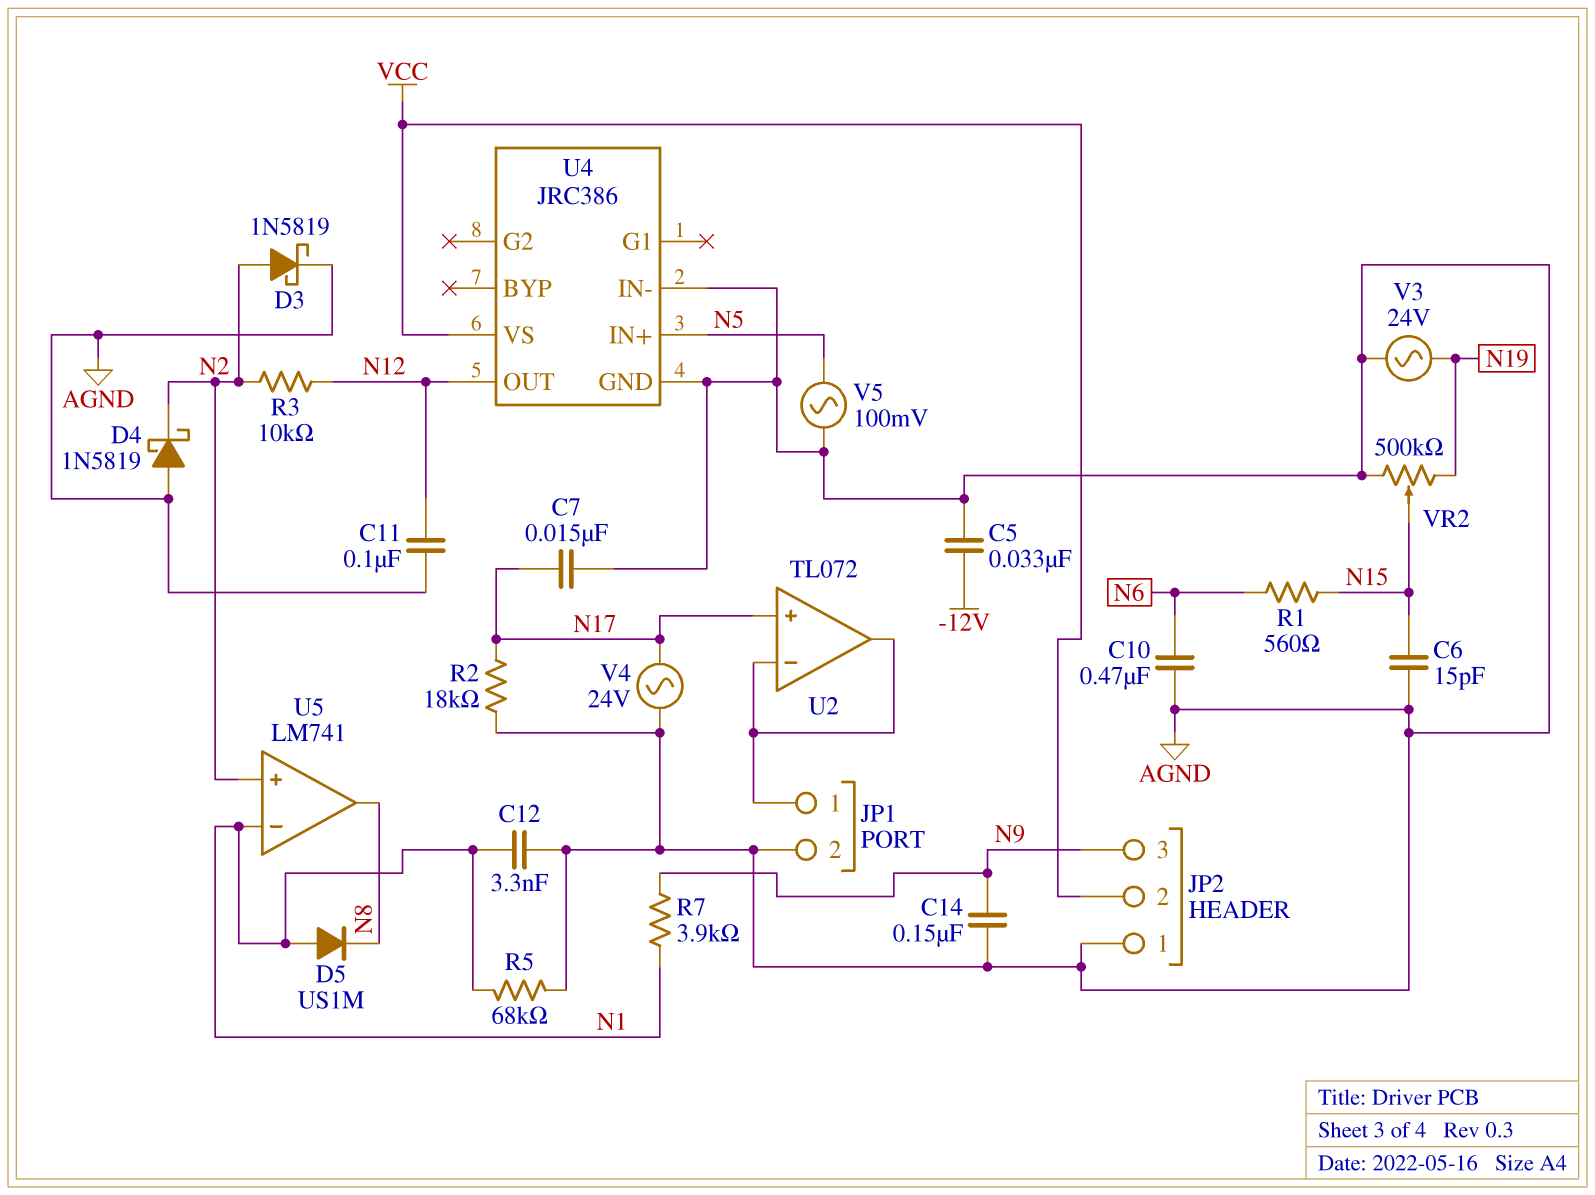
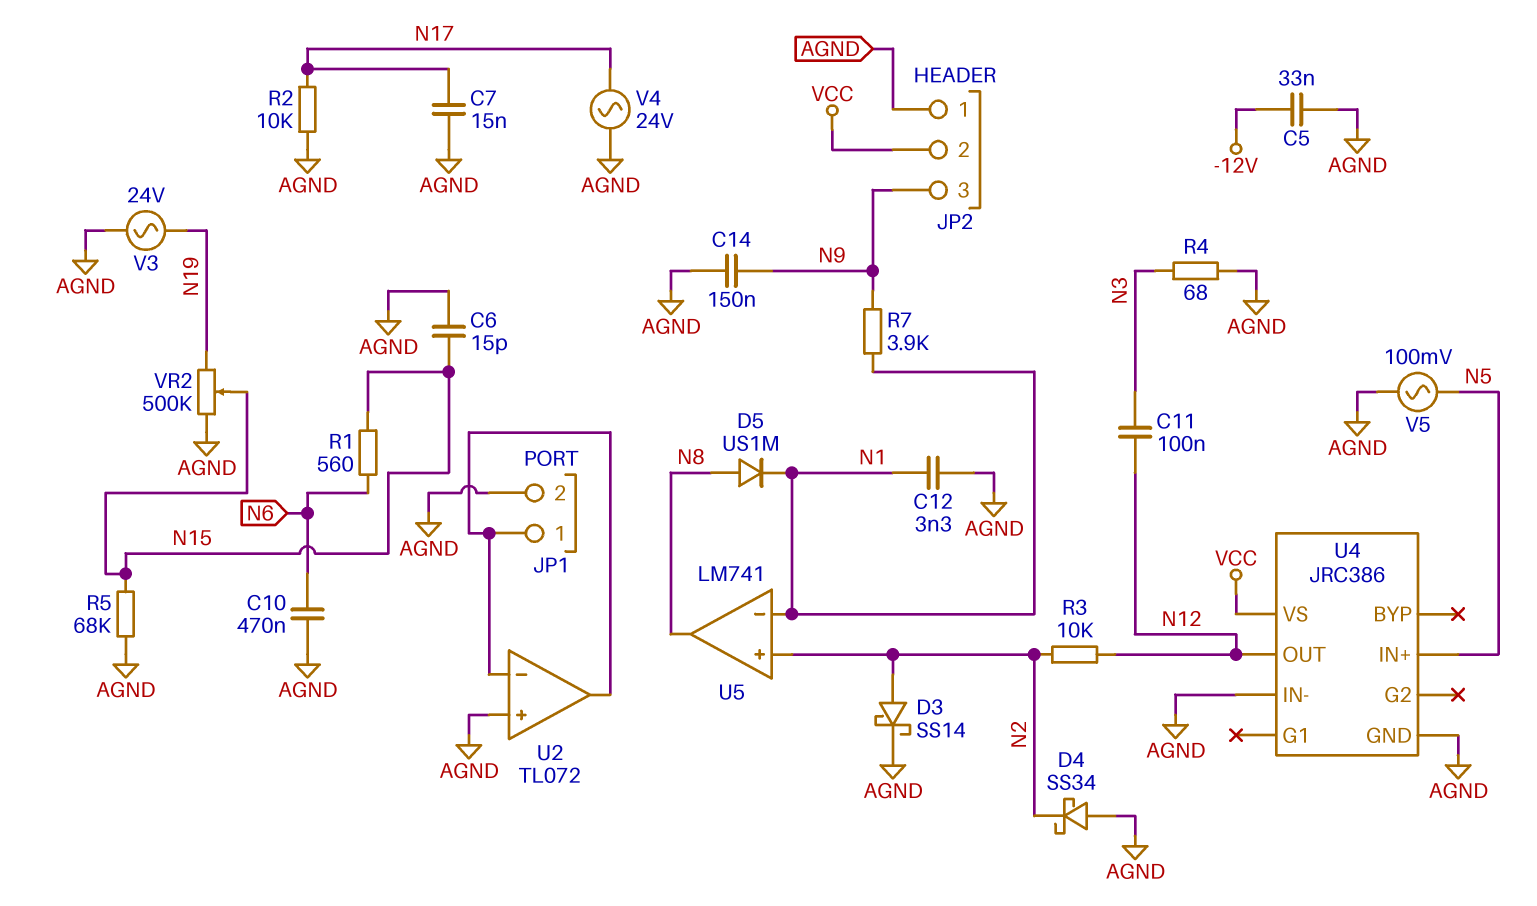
C11: 100nF (AGND, N12) -> 100nF (N3, N12)
D3: schottky 1N5819 (A N2, K AGND) -> schottky SS14 (A N2, K AGND)
D4: schottky 1N5819 (A AGND, K N2) -> schottky SS34 (A AGND, K N2)
D5: diode US1M (A N1, K N8) -> diode US1M (A N8, K N1)
R2: 18k (AGND, N17) -> 10k (AGND, N17)
R4: none -> 68 (AGND, N3)
R5: 68k (AGND, N1) -> 68k (AGND, N15)
U2 pin in+: N17 -> AGND

